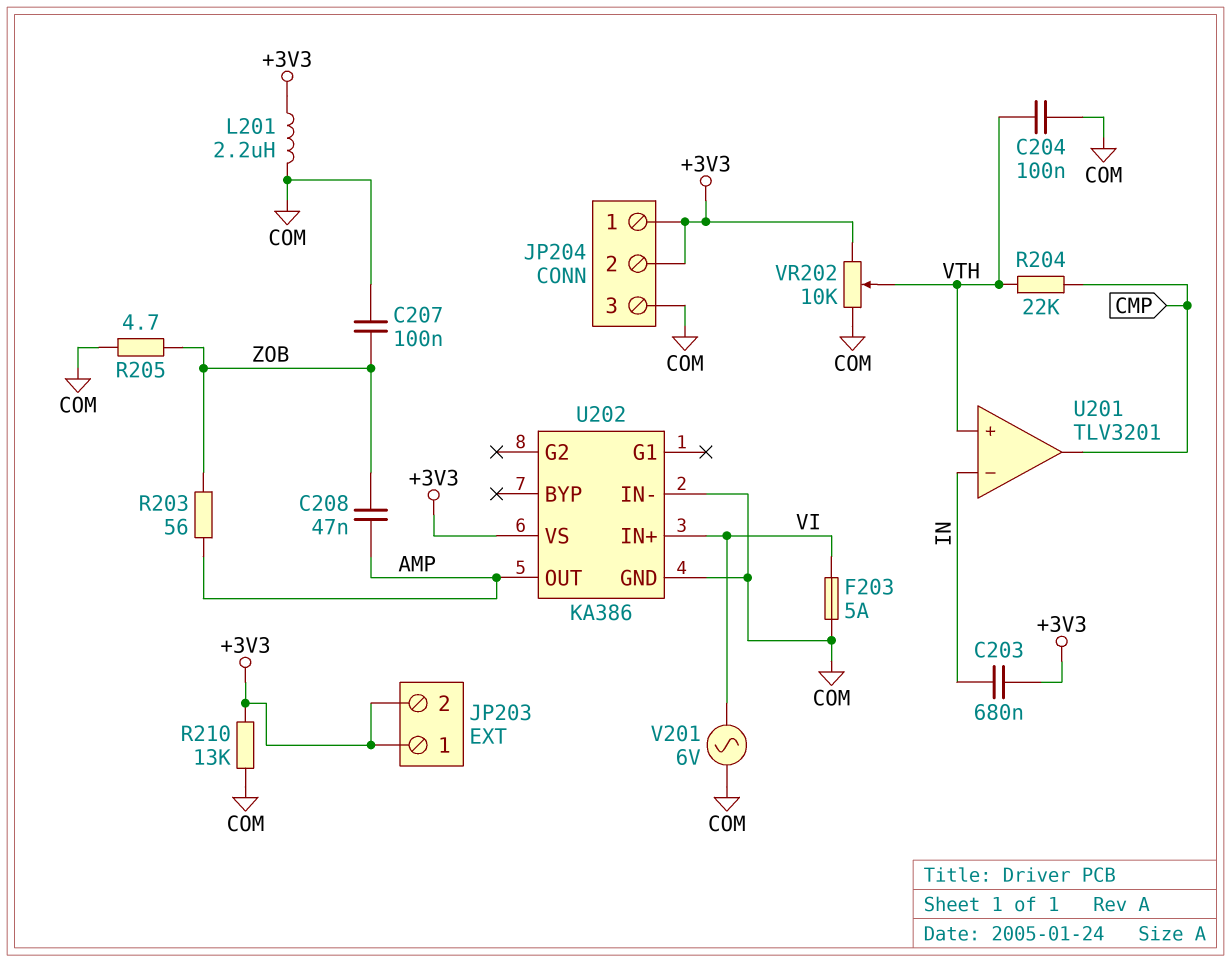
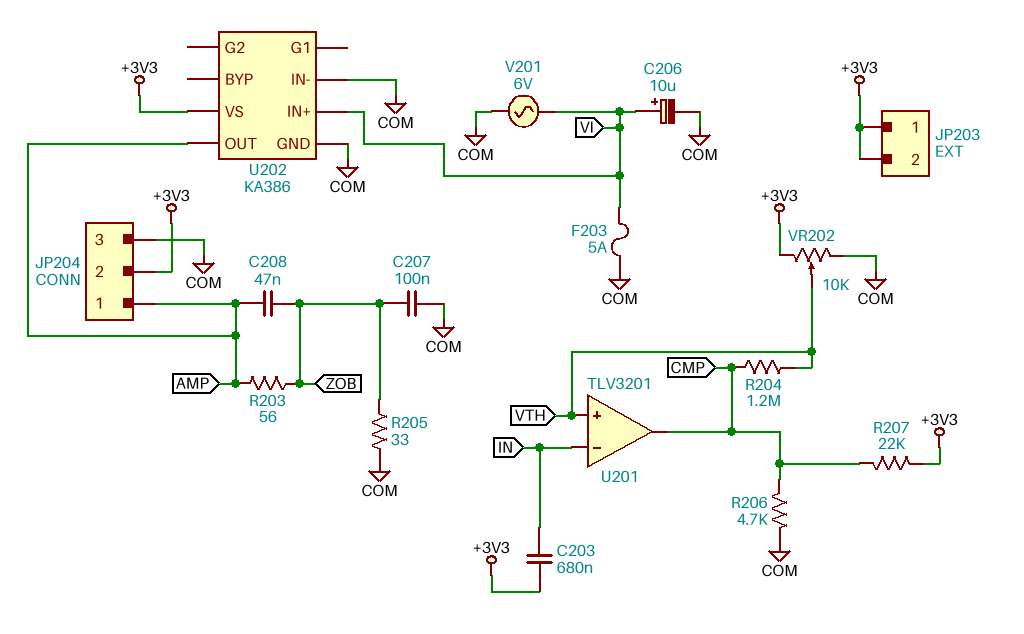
C204: 100nF (COM, VTH) -> none
C206: none -> 10uF (plus VI, minus COM)
JP204 pin 1: +3V3 -> AMP
L201: 2.2uH (+3V3, COM) -> none
R204: 22k (CMP, VTH) -> 1.2M (CMP, VTH)
R205: 4.7 (COM, ZOB) -> 33 (COM, ZOB)
R206: none -> 4.7k (CMP, COM)
R207: none -> 22k (+3V3, CMP)
R210: 13k (+3V3, COM) -> none

